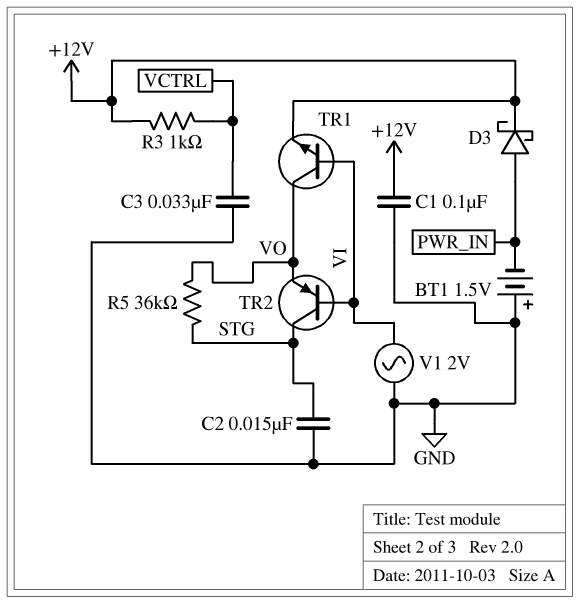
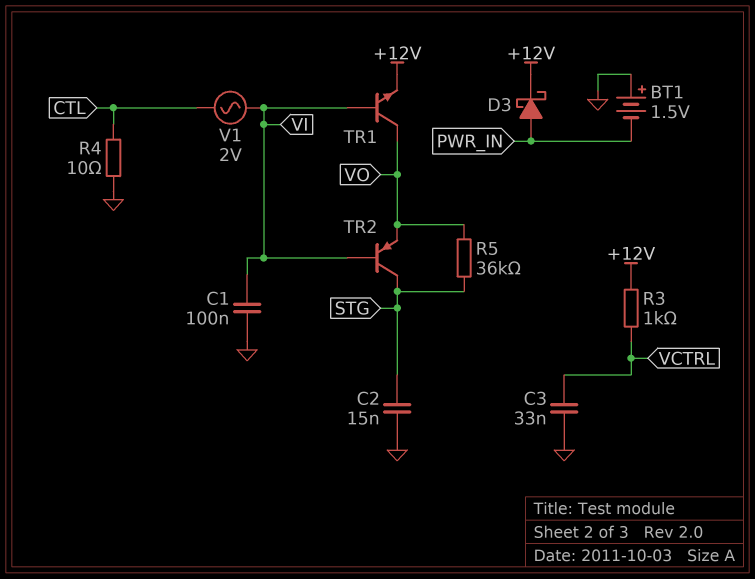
C1: 100nF (+12V, GND) -> 100nF (GND, VI)
R4: none -> 10 (CTL, GND)
V1: AC 2V (GND, VI) -> AC 2V (CTL, VI)

